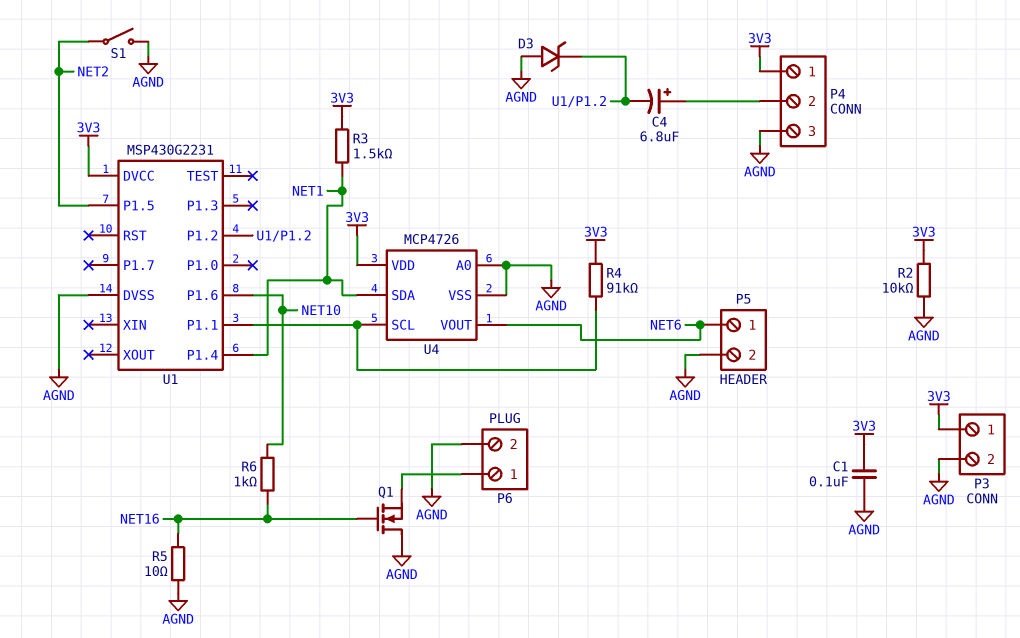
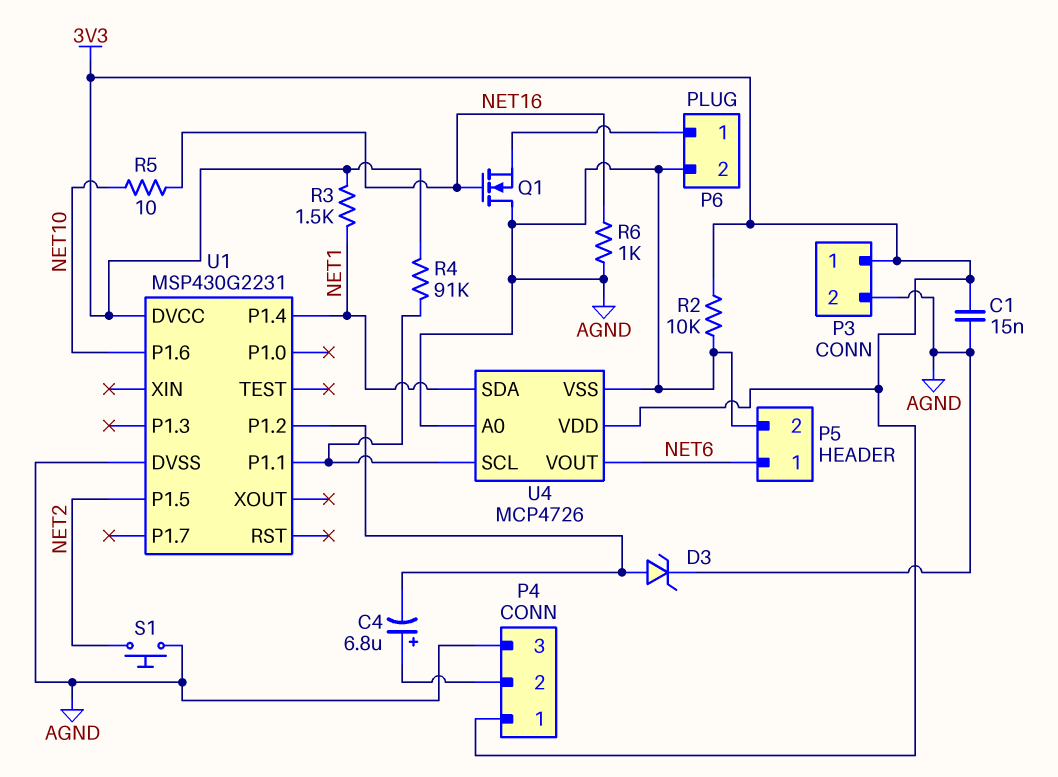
C1: 100nF (3V3, AGND) -> 15nF (3V3, AGND)
D3: zener (A AGND, K U1/P1.2) -> zener (A U1/P1.2, K AGND)
R5: 10 (AGND, NET16) -> 10 (NET10, NET16)
R6: 1k (NET10, NET16) -> 1k (AGND, NET16)
S1: switch (AGND, NET2) -> button (AGND, NET2)

